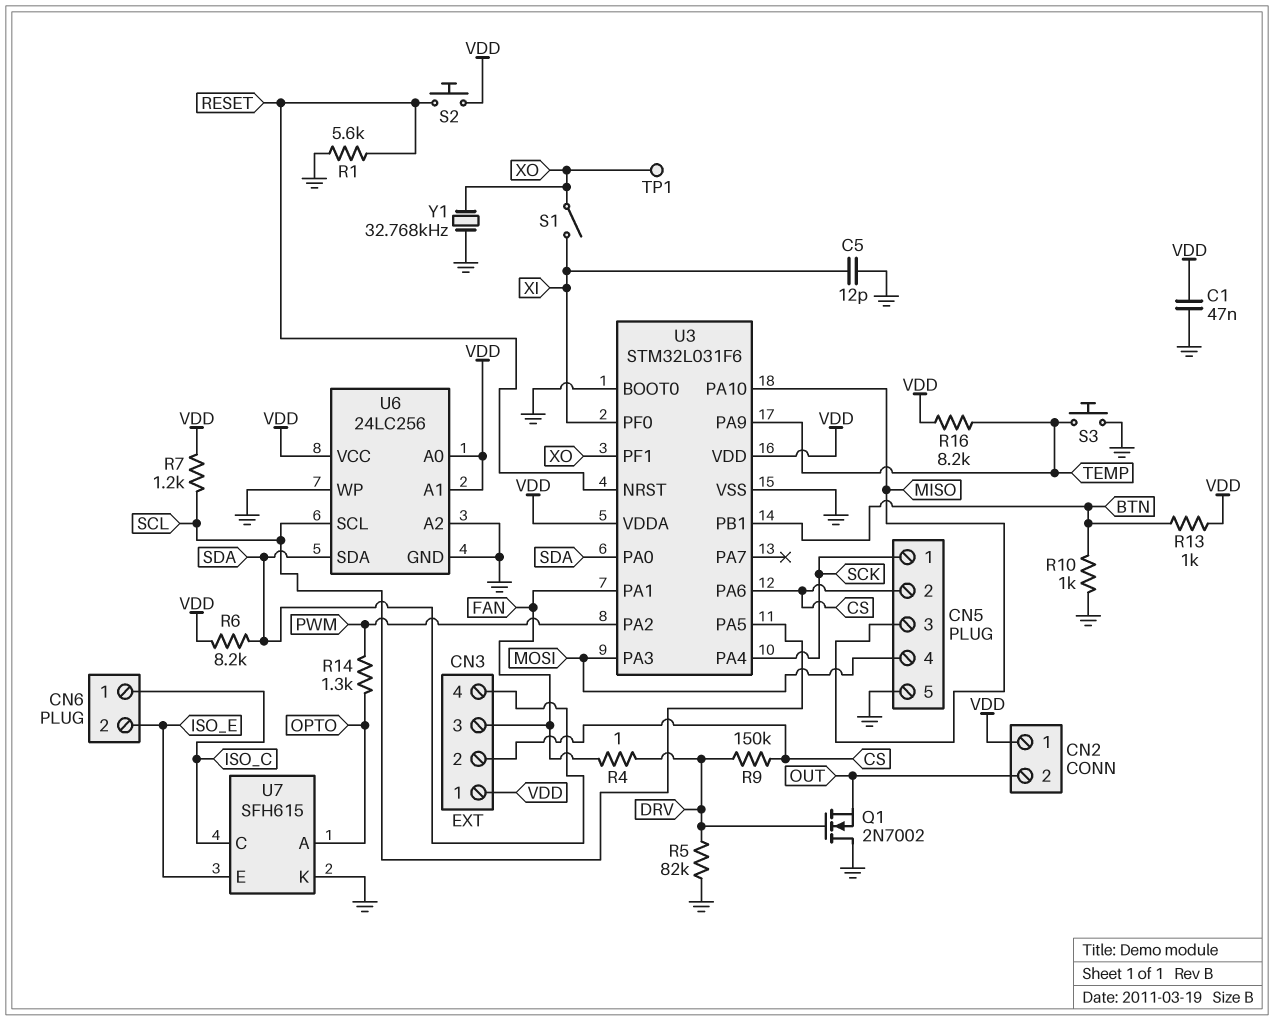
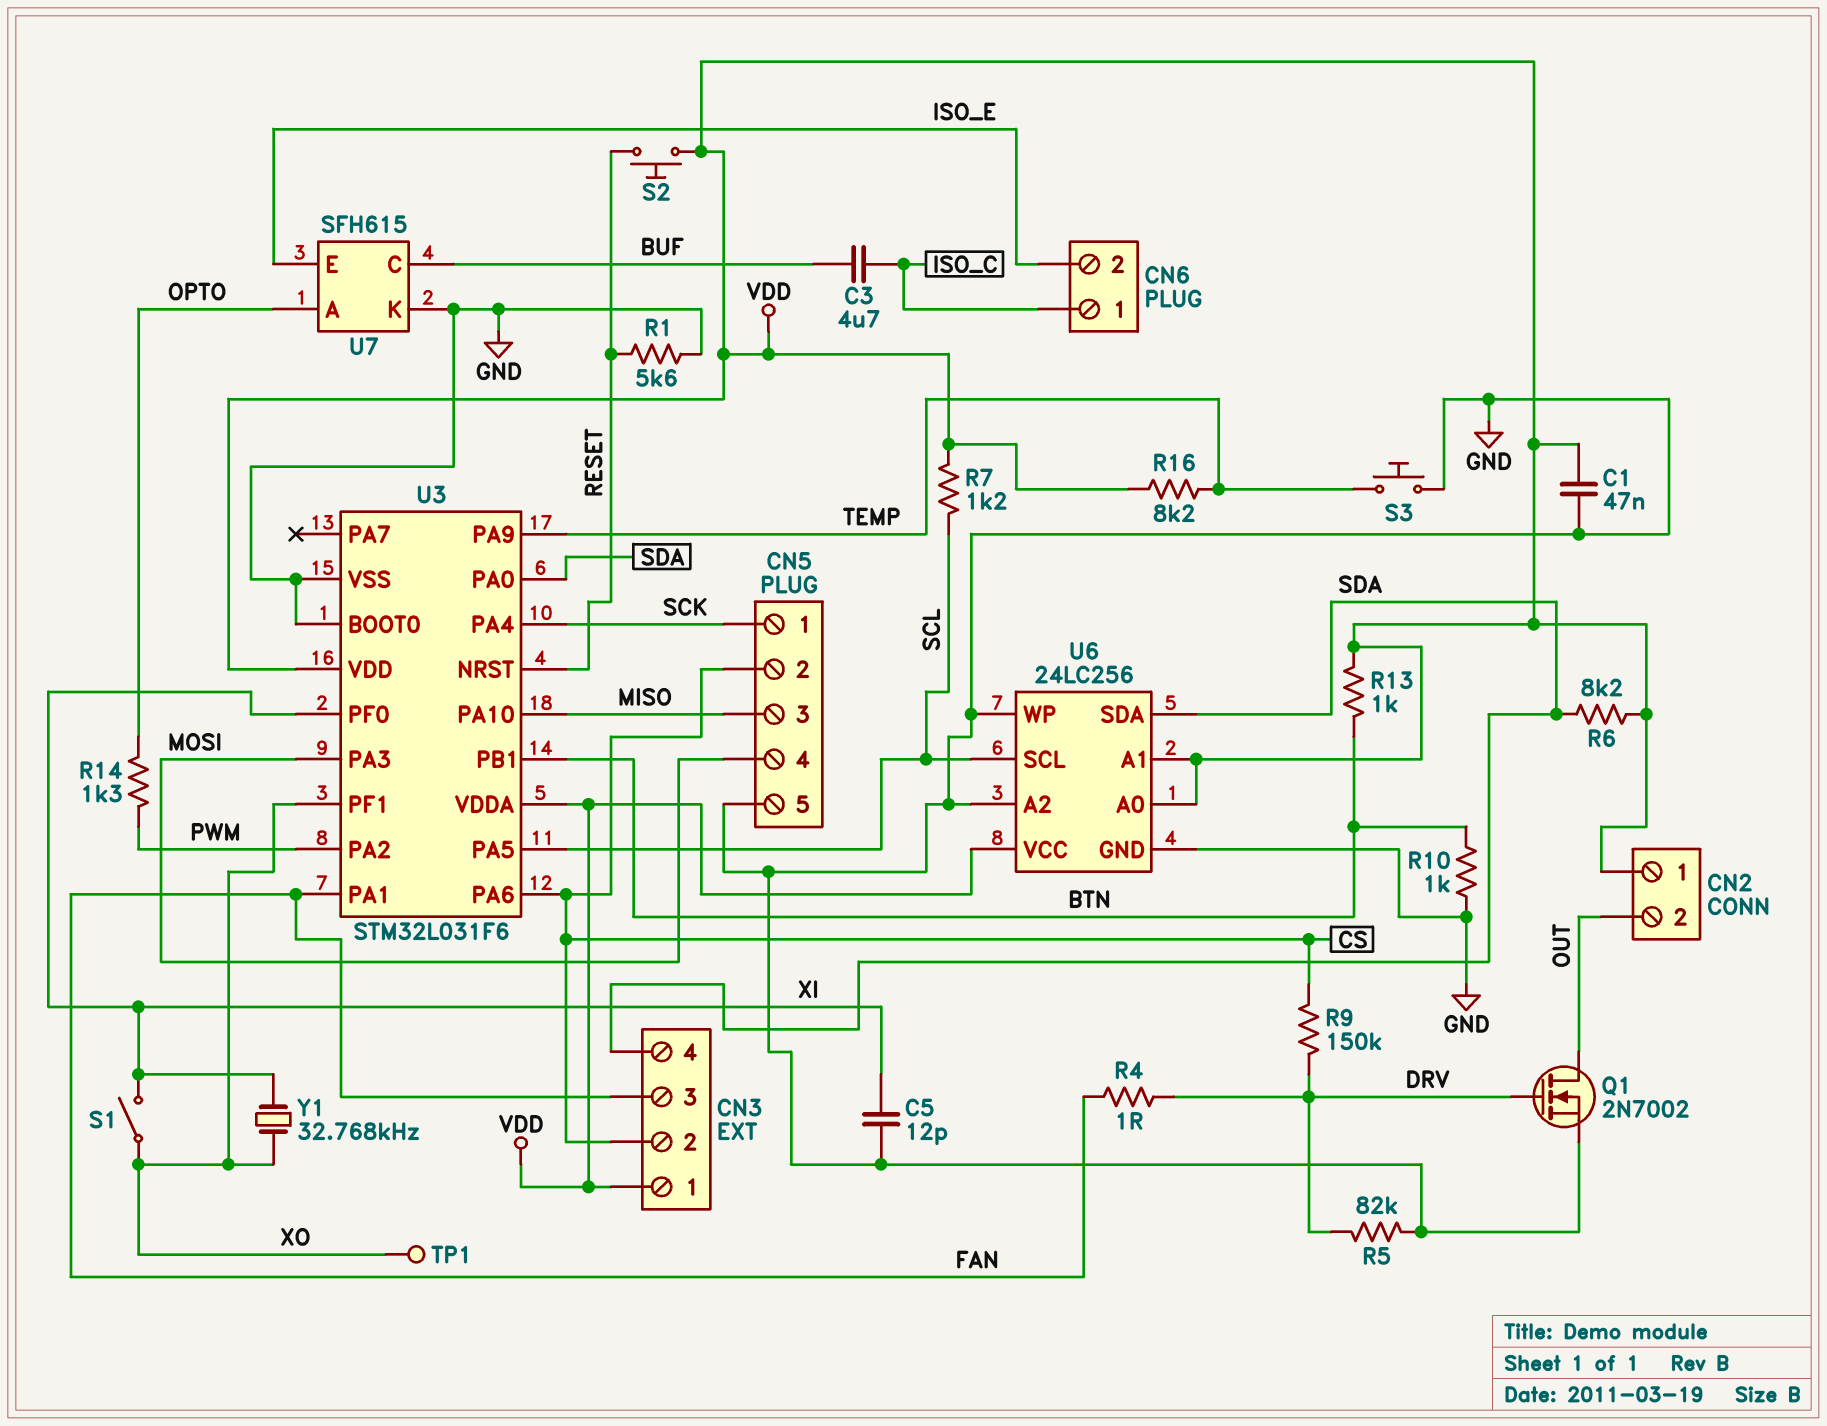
C3: none -> 4.7uF (BUF, ISO_C)
Q1: NMOS 2N7002 (G DRV, D GND, S OUT) -> NMOS 2N7002 (G DRV, D OUT, S GND)
U7 pin C: ISO_C -> BUF
Y1: 32.768kHz (GND, XO) -> 32.768kHz (XI, XO)

